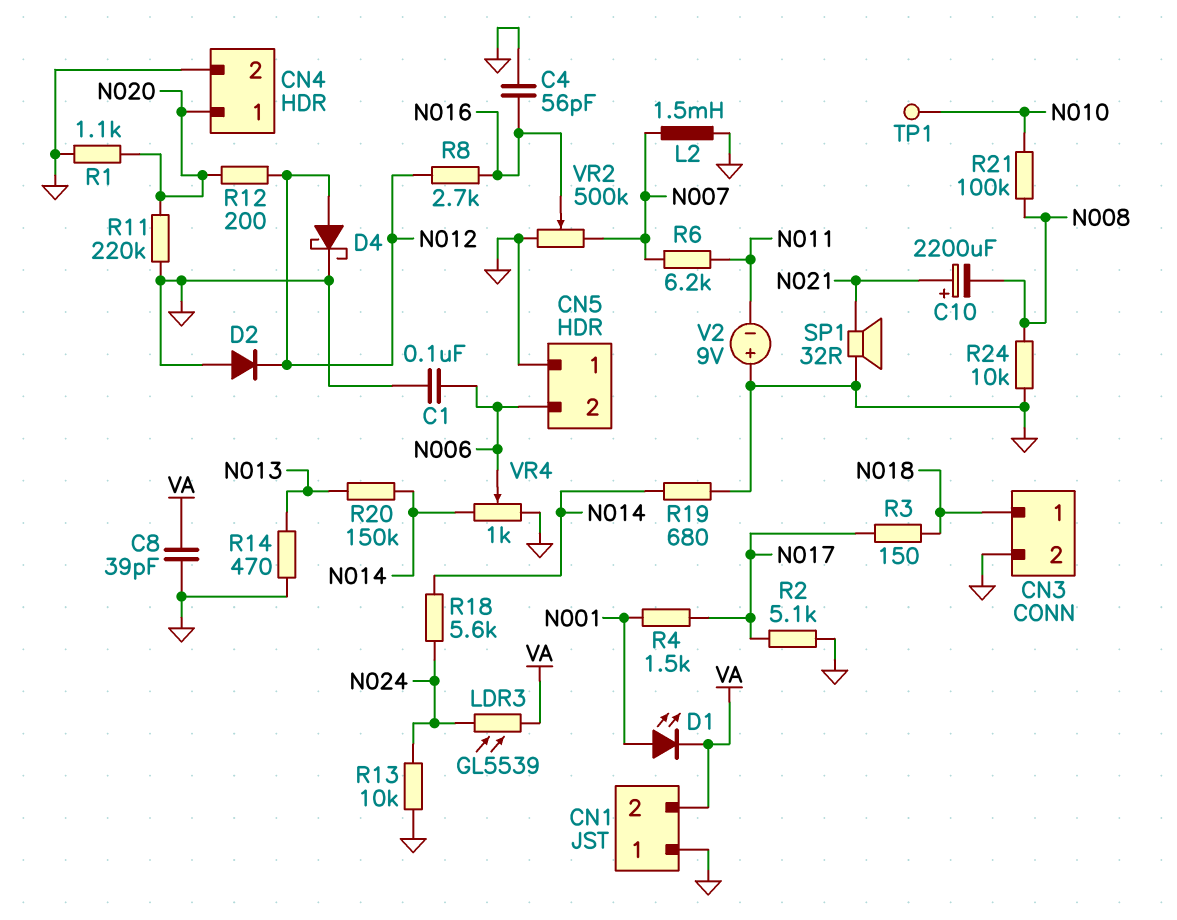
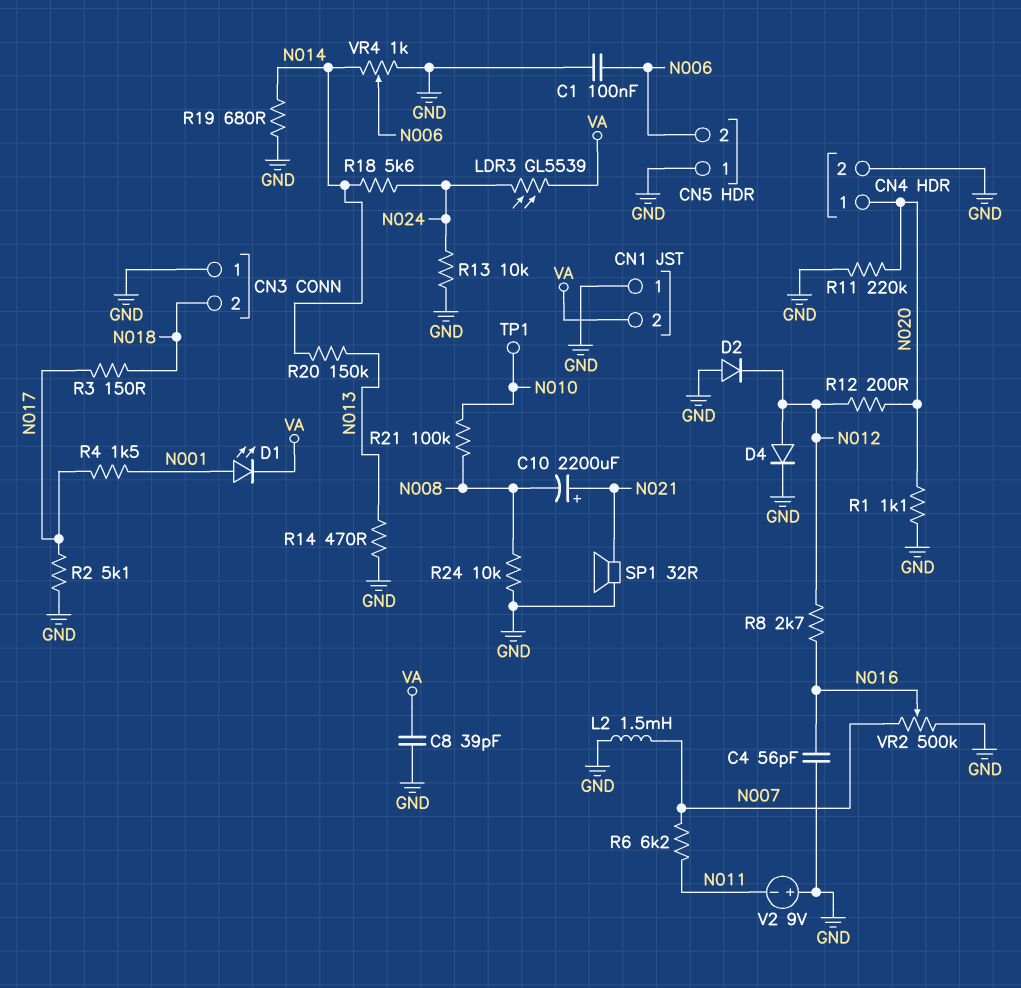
CN3 pin 1: N018 -> GND
CN3 pin 2: GND -> N018
D4: schottky (A N012, K GND) -> diode (A N012, K GND)

